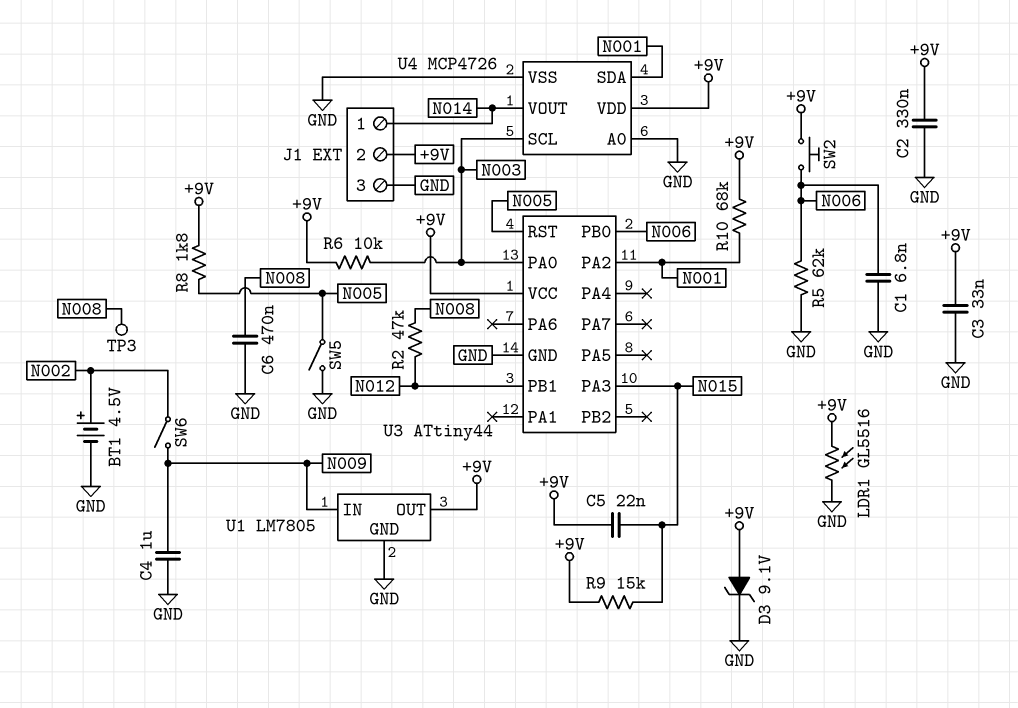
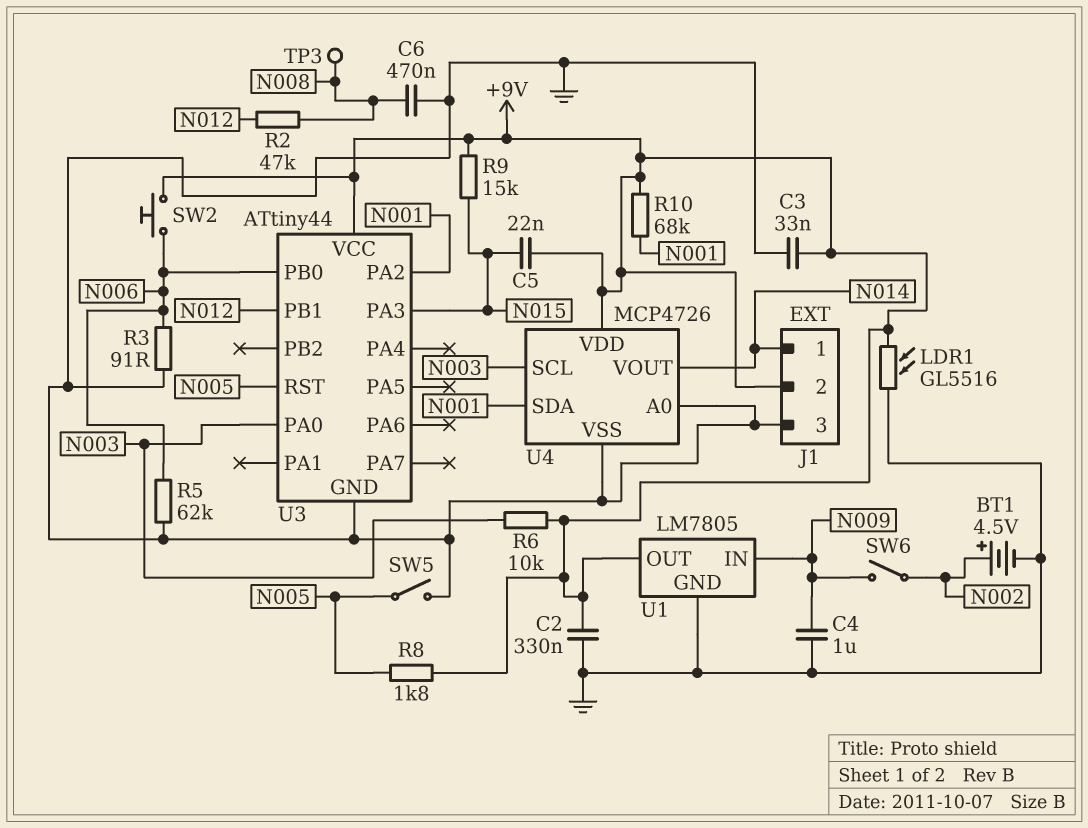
C1: 6.8nF (GND, N006) -> none
D3: zener 9.1V (A +9V, K GND) -> none
R3: none -> 91 (GND, N006)

